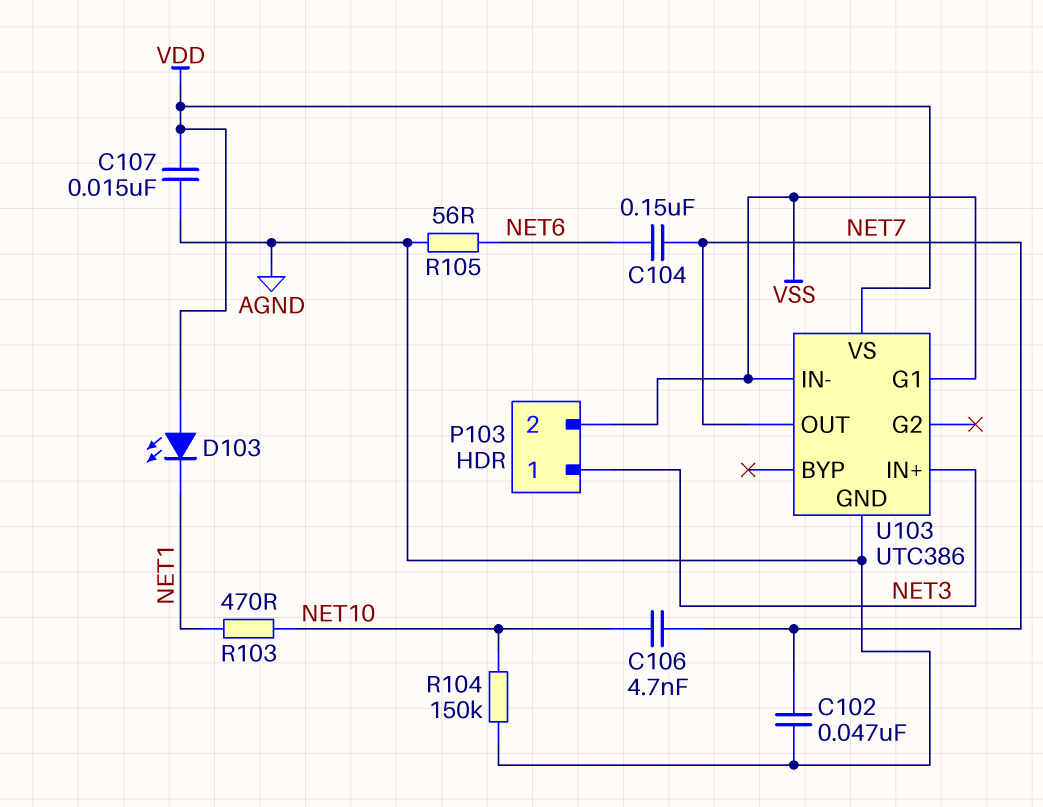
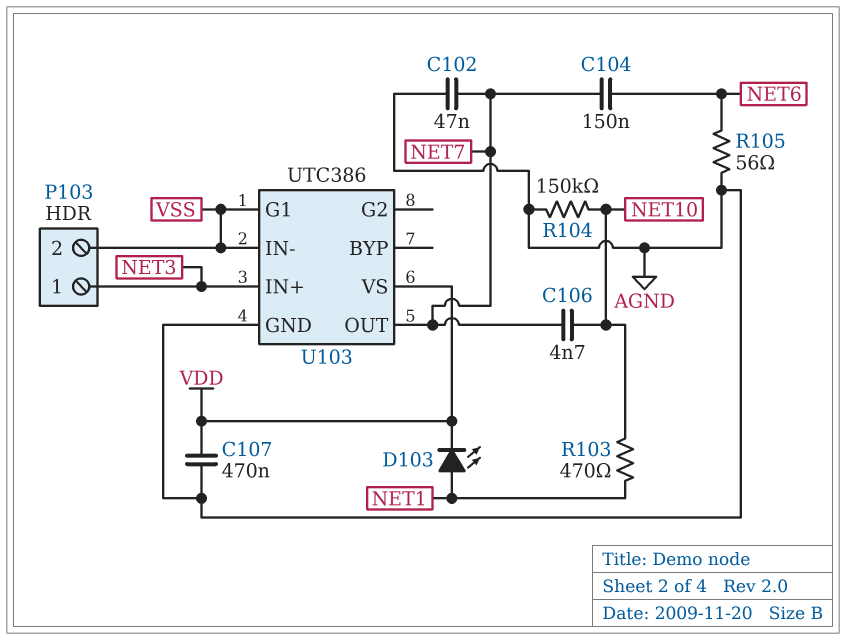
C107: 15nF (AGND, VDD) -> 470nF (AGND, VDD)
D103: LED (A VDD, K NET1) -> LED (A NET1, K VDD)

